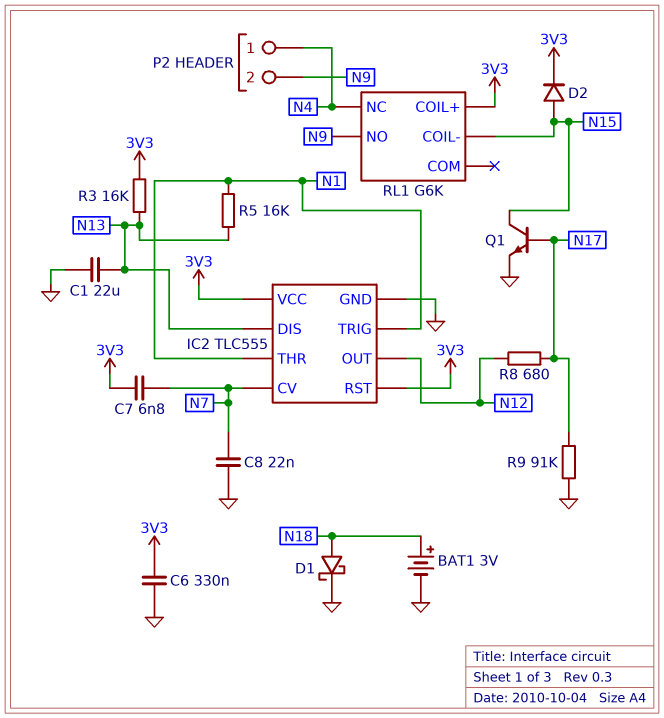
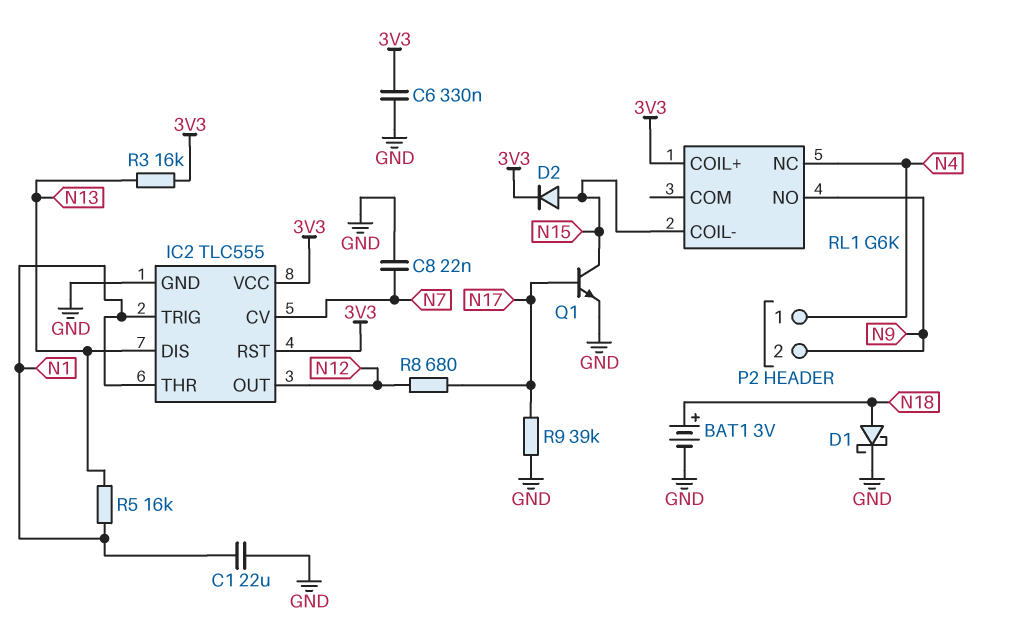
C1: 22uF (GND, N13) -> 22uF (GND, N1)
C7: 6.8nF (3V3, N7) -> none
R9: 91k (GND, N17) -> 39k (GND, N17)

